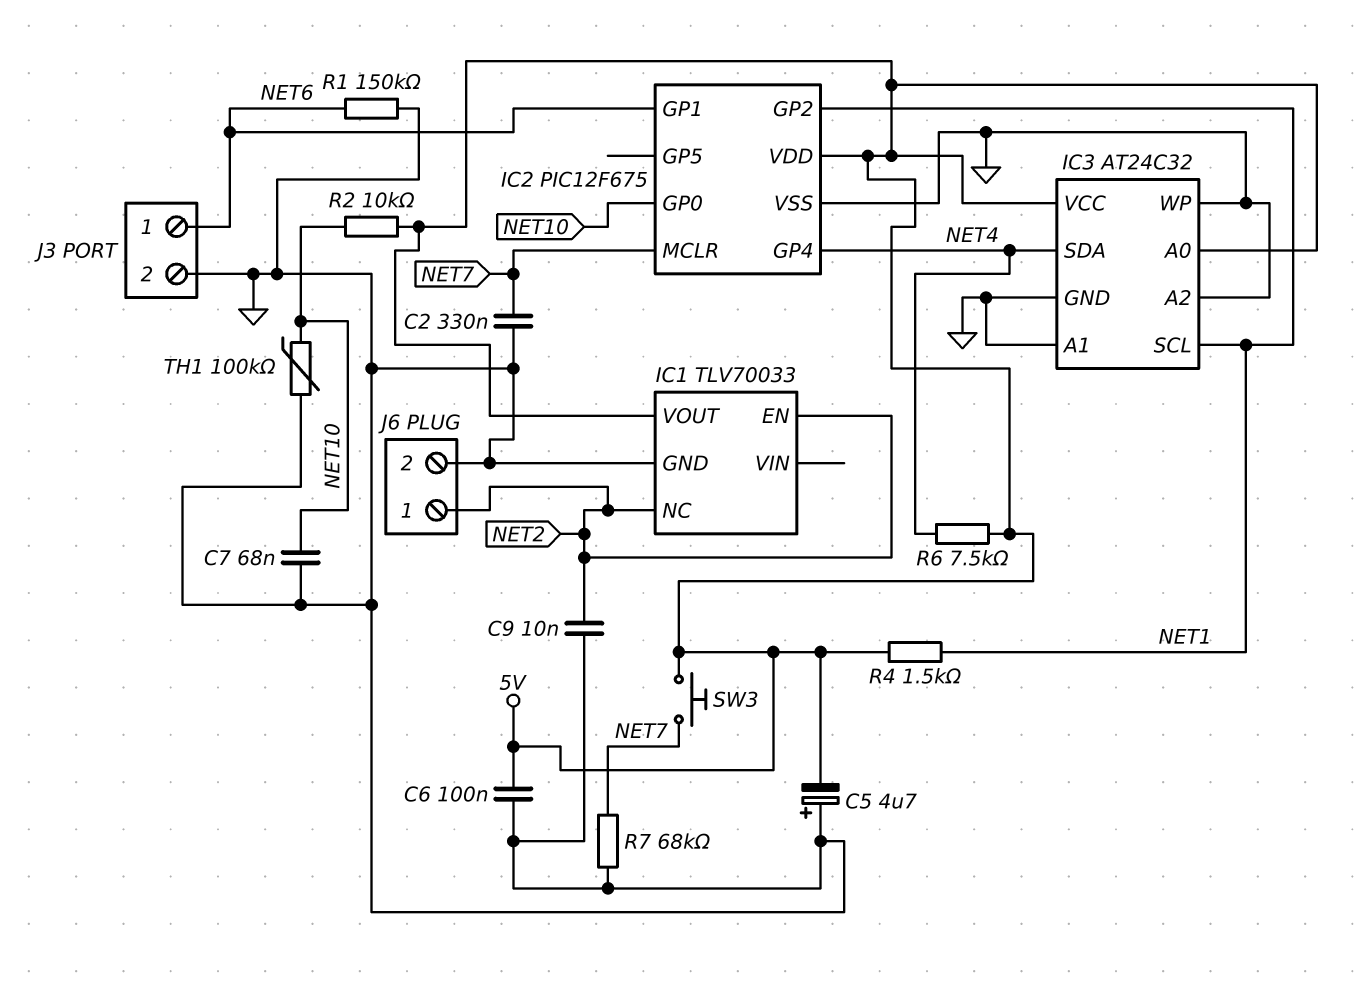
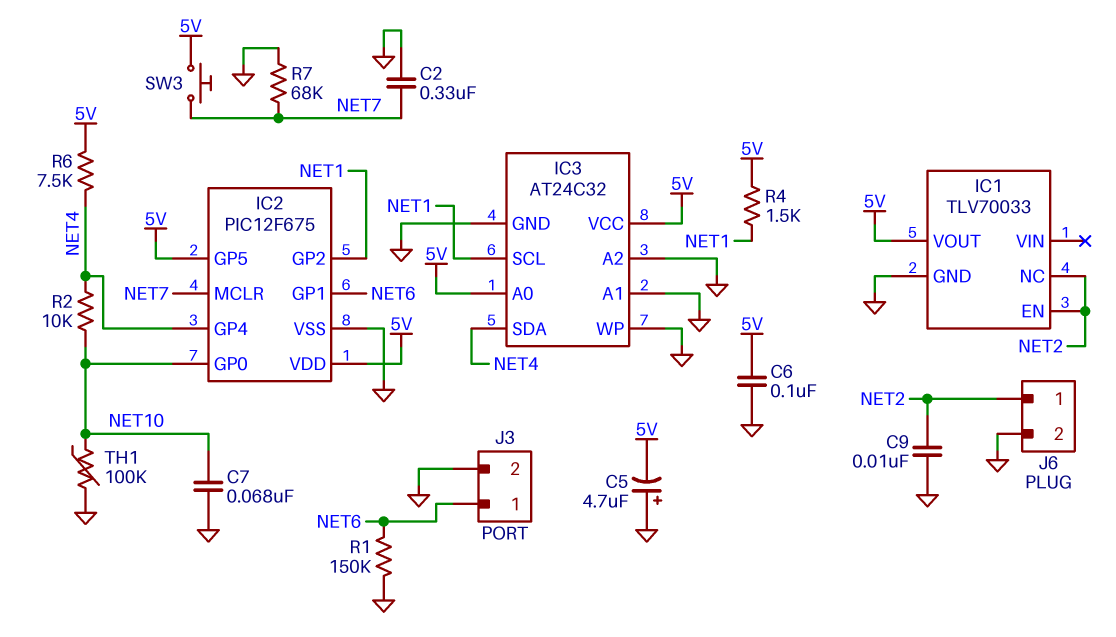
IC2 pin GP5: none -> 5V
R2: 10k (5V, NET10) -> 10k (NET4, NET10)

